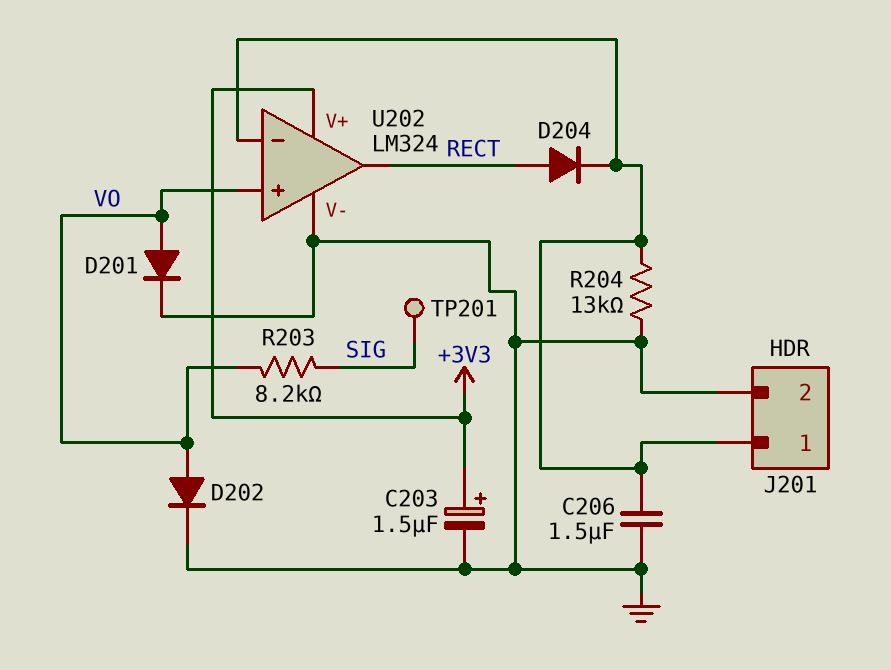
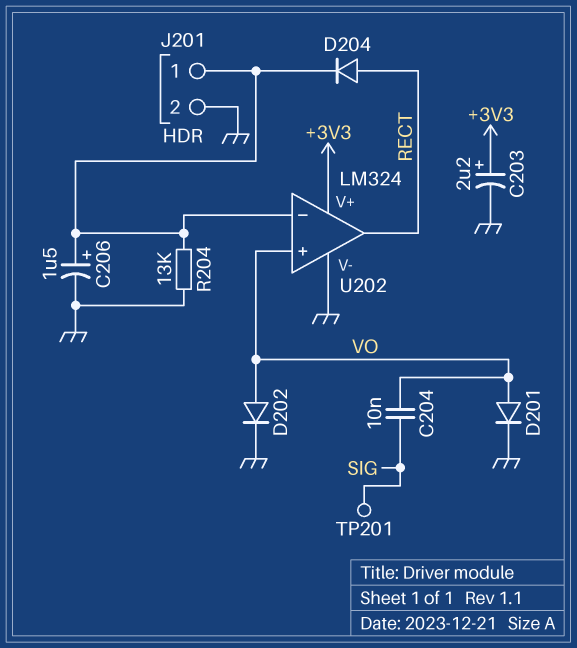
C203: 1.5uF (plus +3V3, minus GND) -> 2.2uF (plus +3V3, minus GND)
C204: none -> 10nF (SIG, VO)
C206: 1.5uF (GND, J201/1) -> 1.5uF (plus J201/1, minus GND)
R203: 8.2k (SIG, VO) -> none

